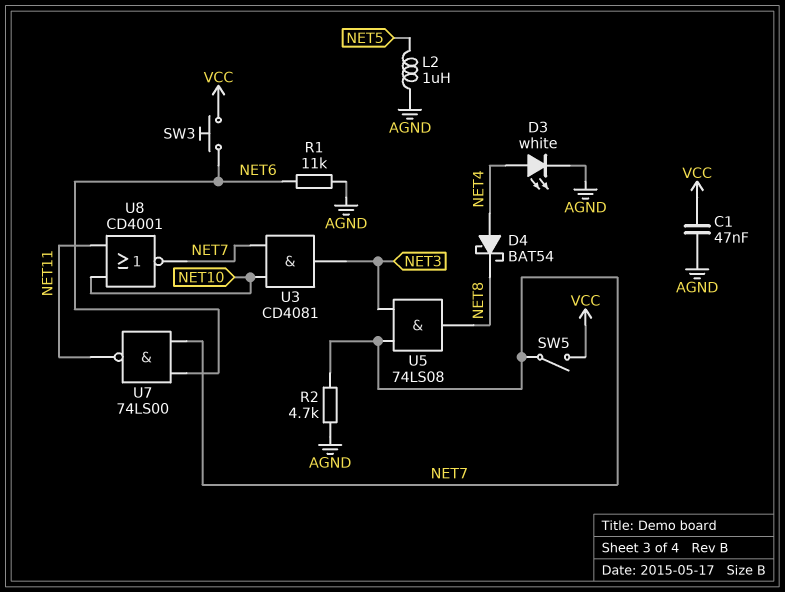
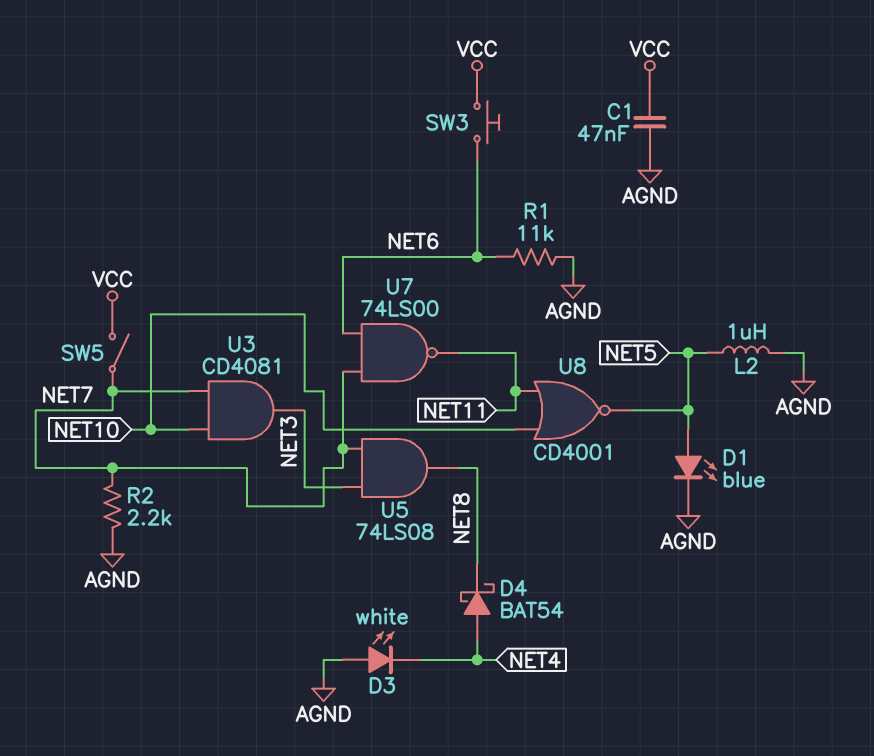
D1: none -> LED blue (A NET5, K AGND)
D3: LED white (A NET4, K AGND) -> LED white (A AGND, K NET4)
R2: 4.7k (AGND, NET7) -> 2.2k (AGND, NET7)
U8: NOR CD4001 (in NET10, in NET11, out NET7) -> NOR CD4001 (in NET10, in NET11, out NET5)

